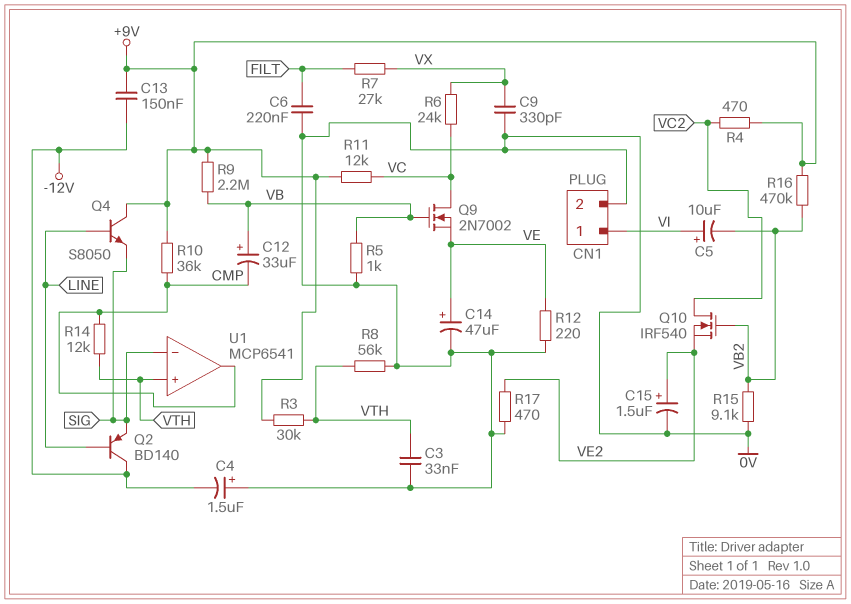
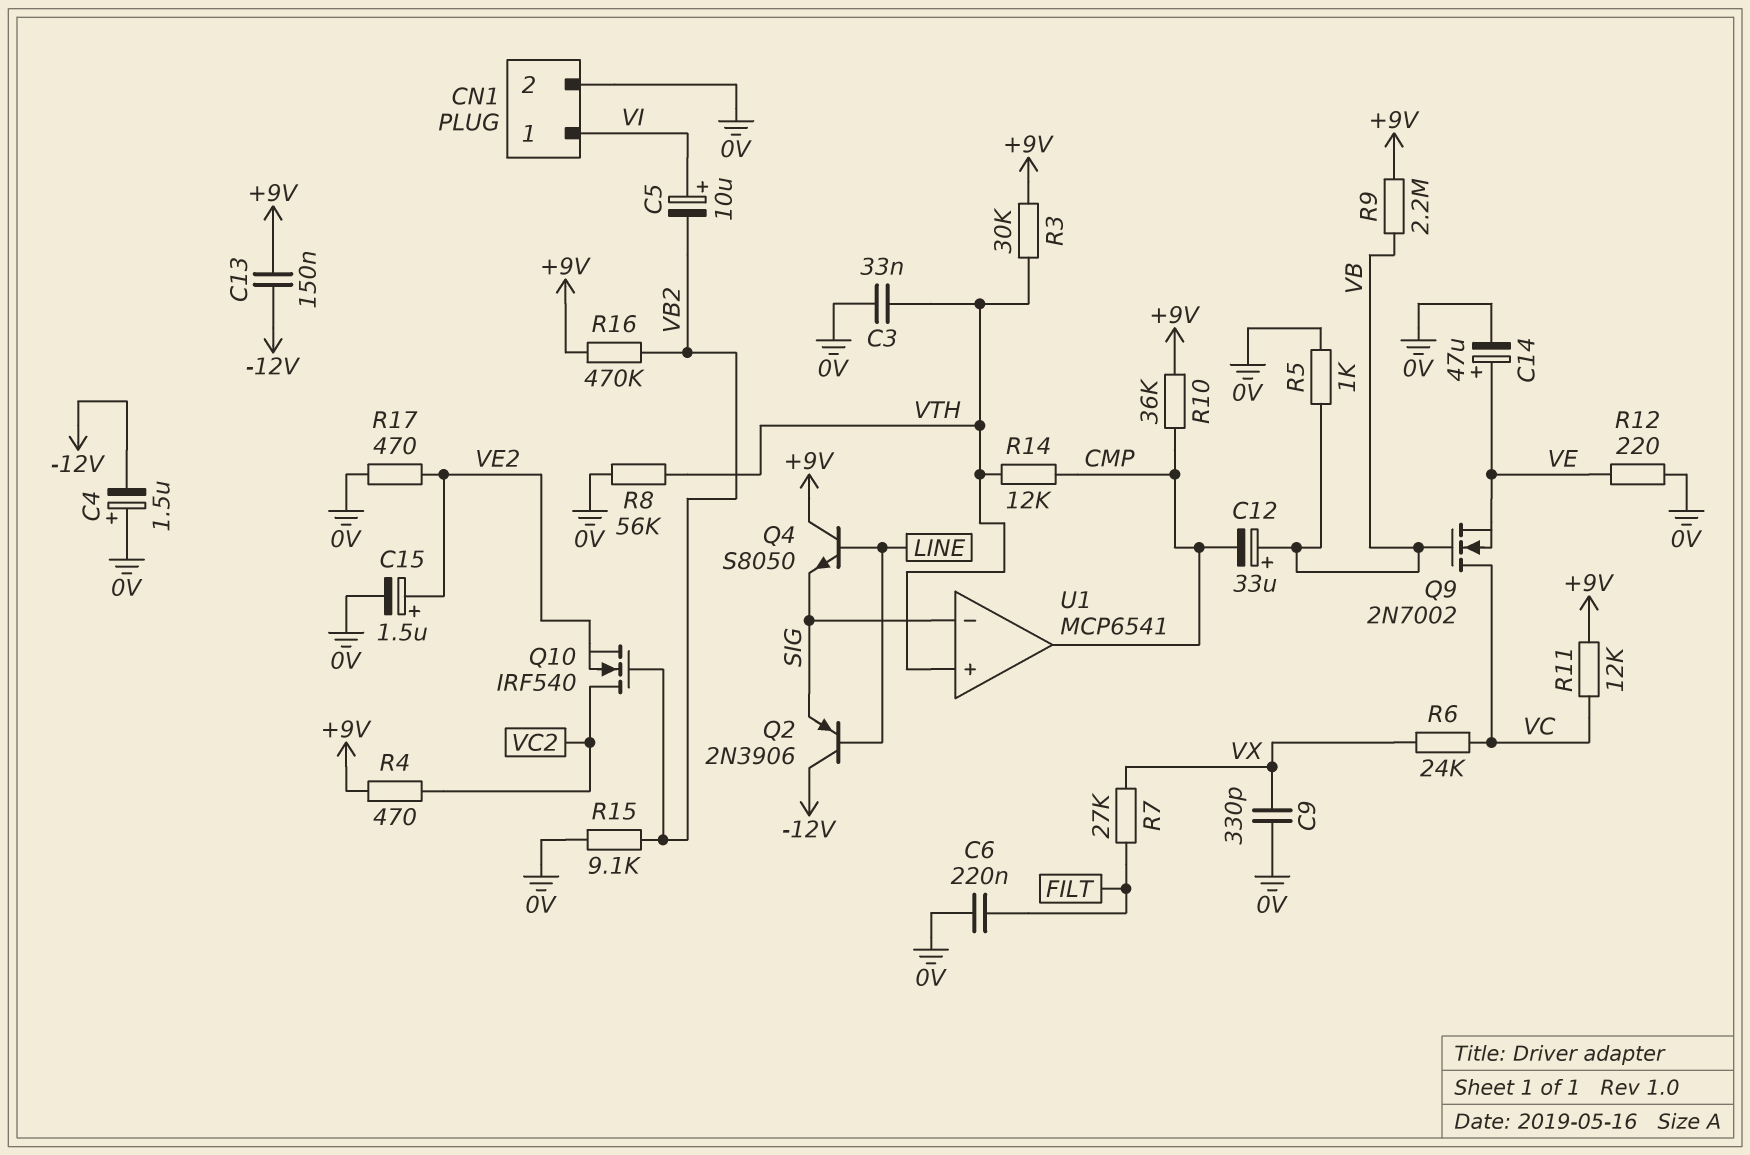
Q2: PNP BD140 (B LINE, C -12V, E SIG) -> PNP 2N3906 (B LINE, C -12V, E SIG)

